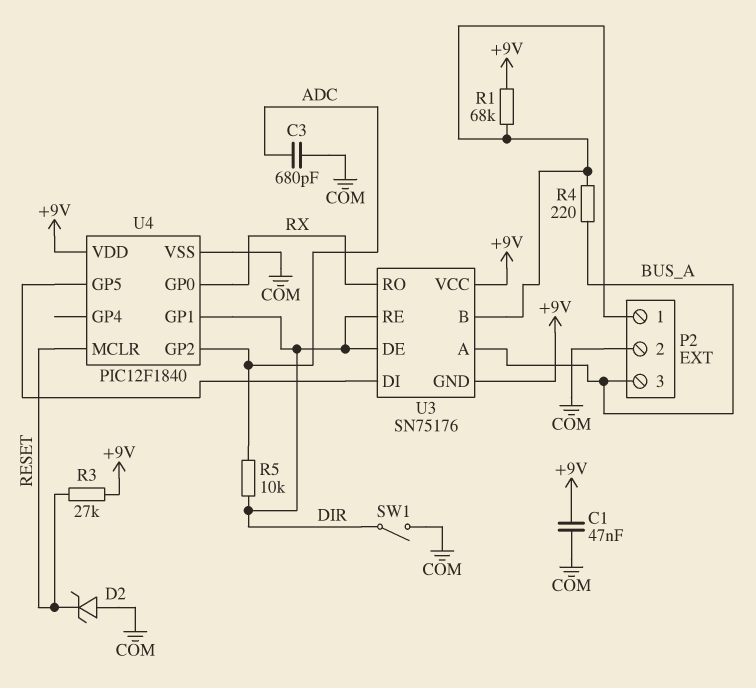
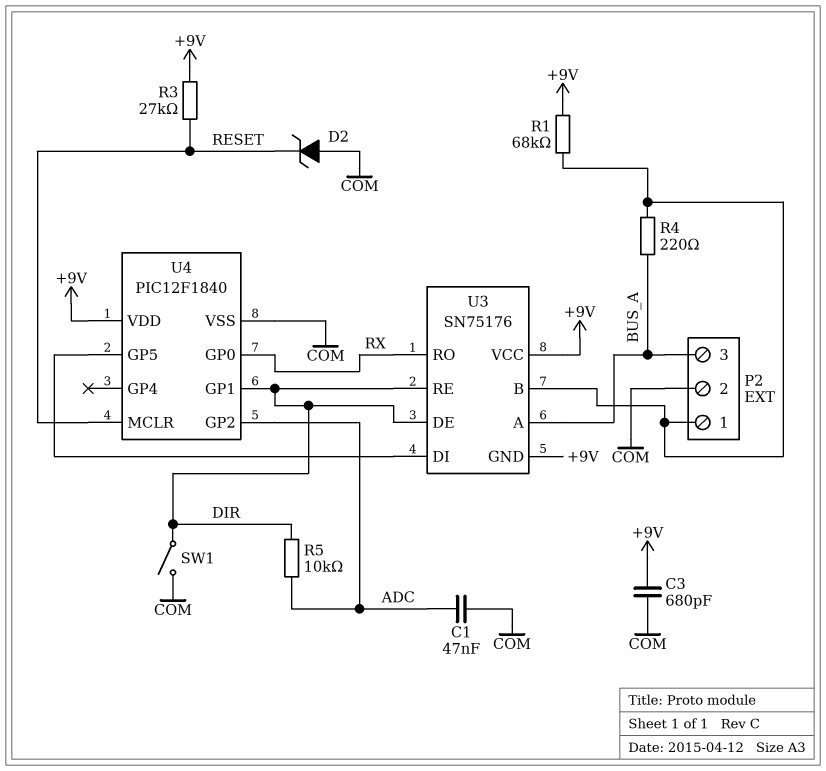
C1: 47nF (+9V, COM) -> 47nF (ADC, COM)
C3: 680pF (ADC, COM) -> 680pF (+9V, COM)

